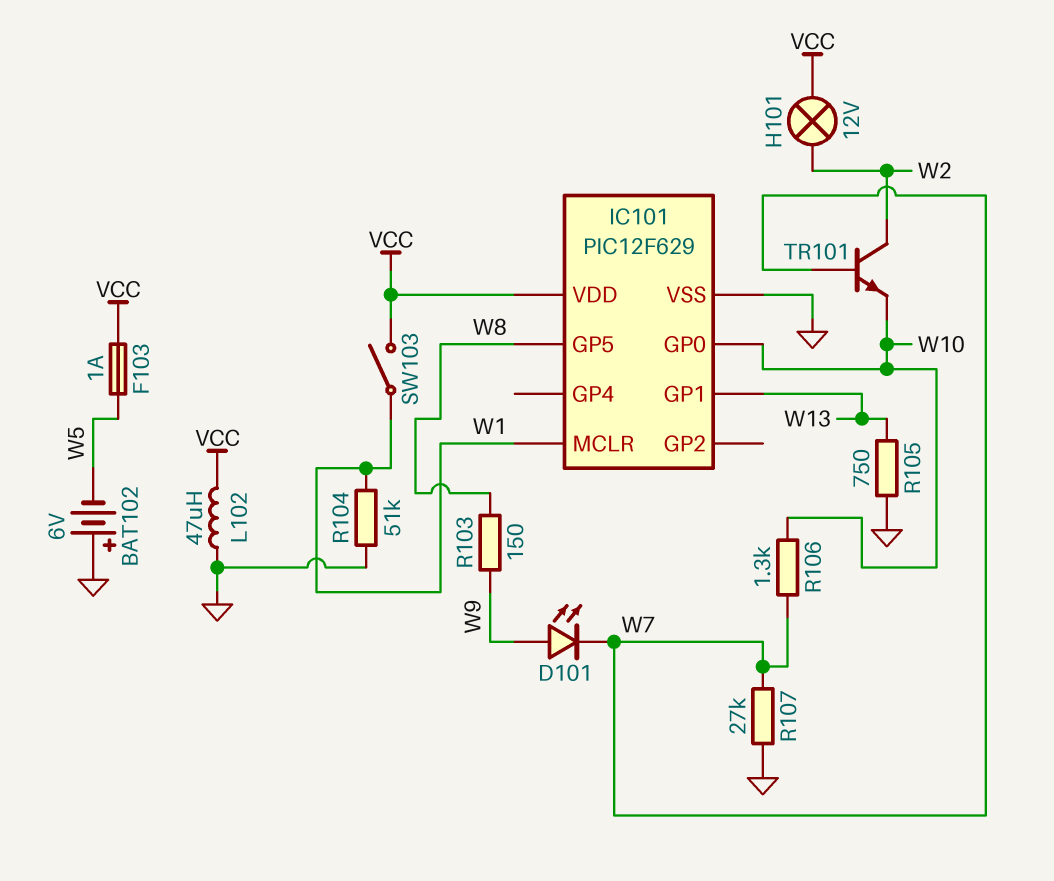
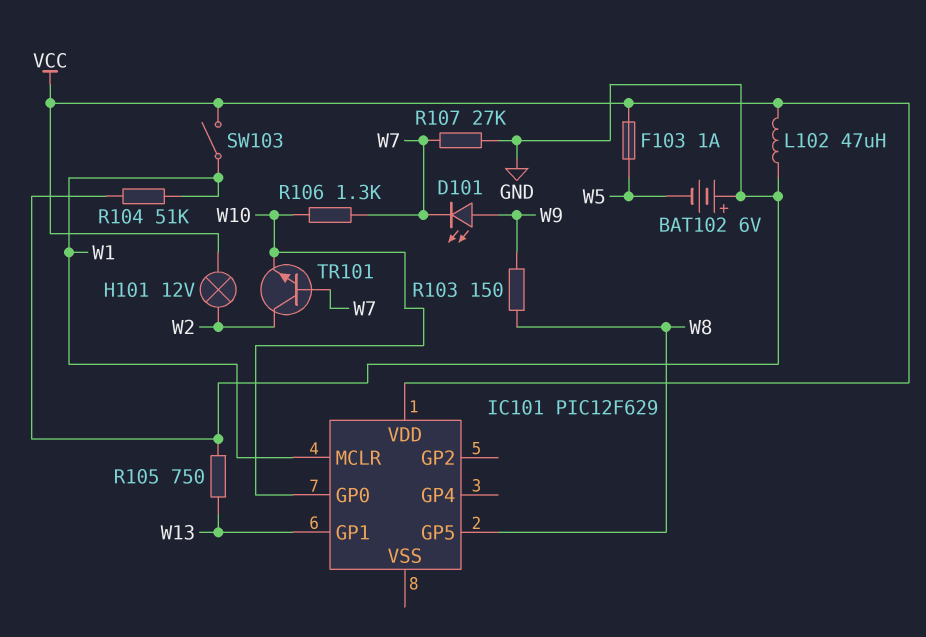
IC101 pin VSS: GND -> none

